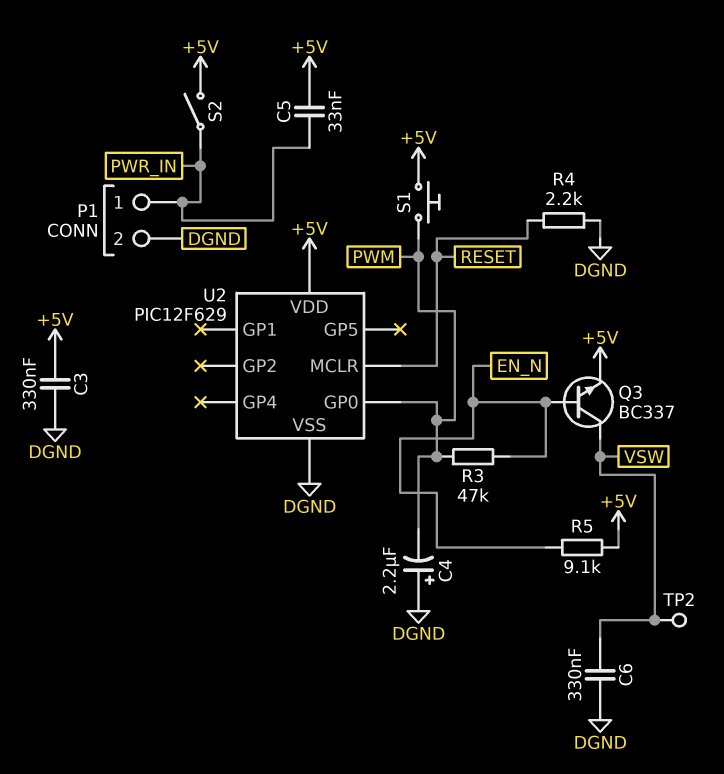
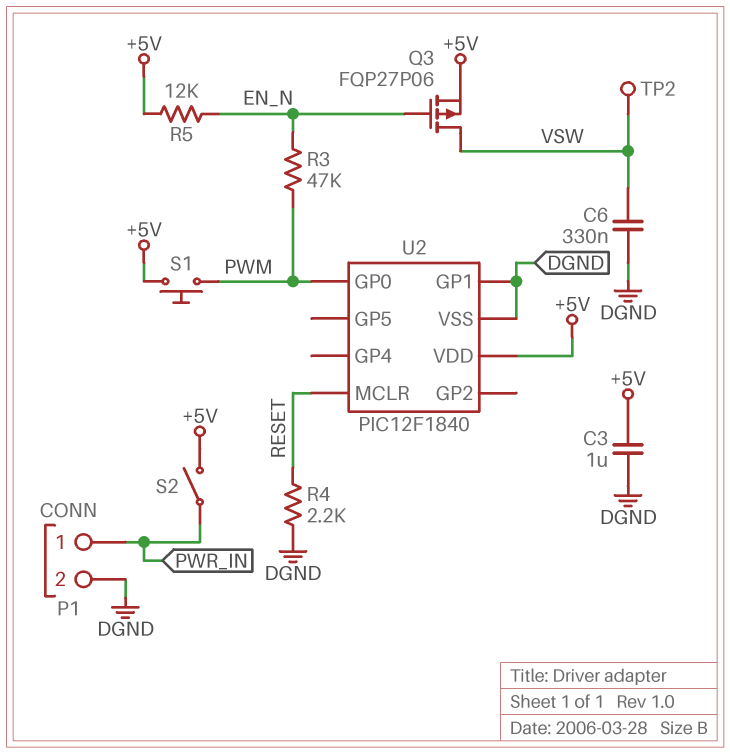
C3: 330nF (+5V, DGND) -> 1uF (+5V, DGND)
C4: 2.2uF (plus DGND, minus PWM) -> none
C5: 33nF (+5V, PWR_IN) -> none
Q3: NPN BC337 (B EN_N, C VSW, E +5V) -> PMOS FQP27P06 (G EN_N, D VSW, S +5V)
R5: 9.1k (+5V, EN_N) -> 12k (+5V, EN_N)
U2: PIC12F629 -> PIC12F1840
U2 pin GP1: none -> DGND

